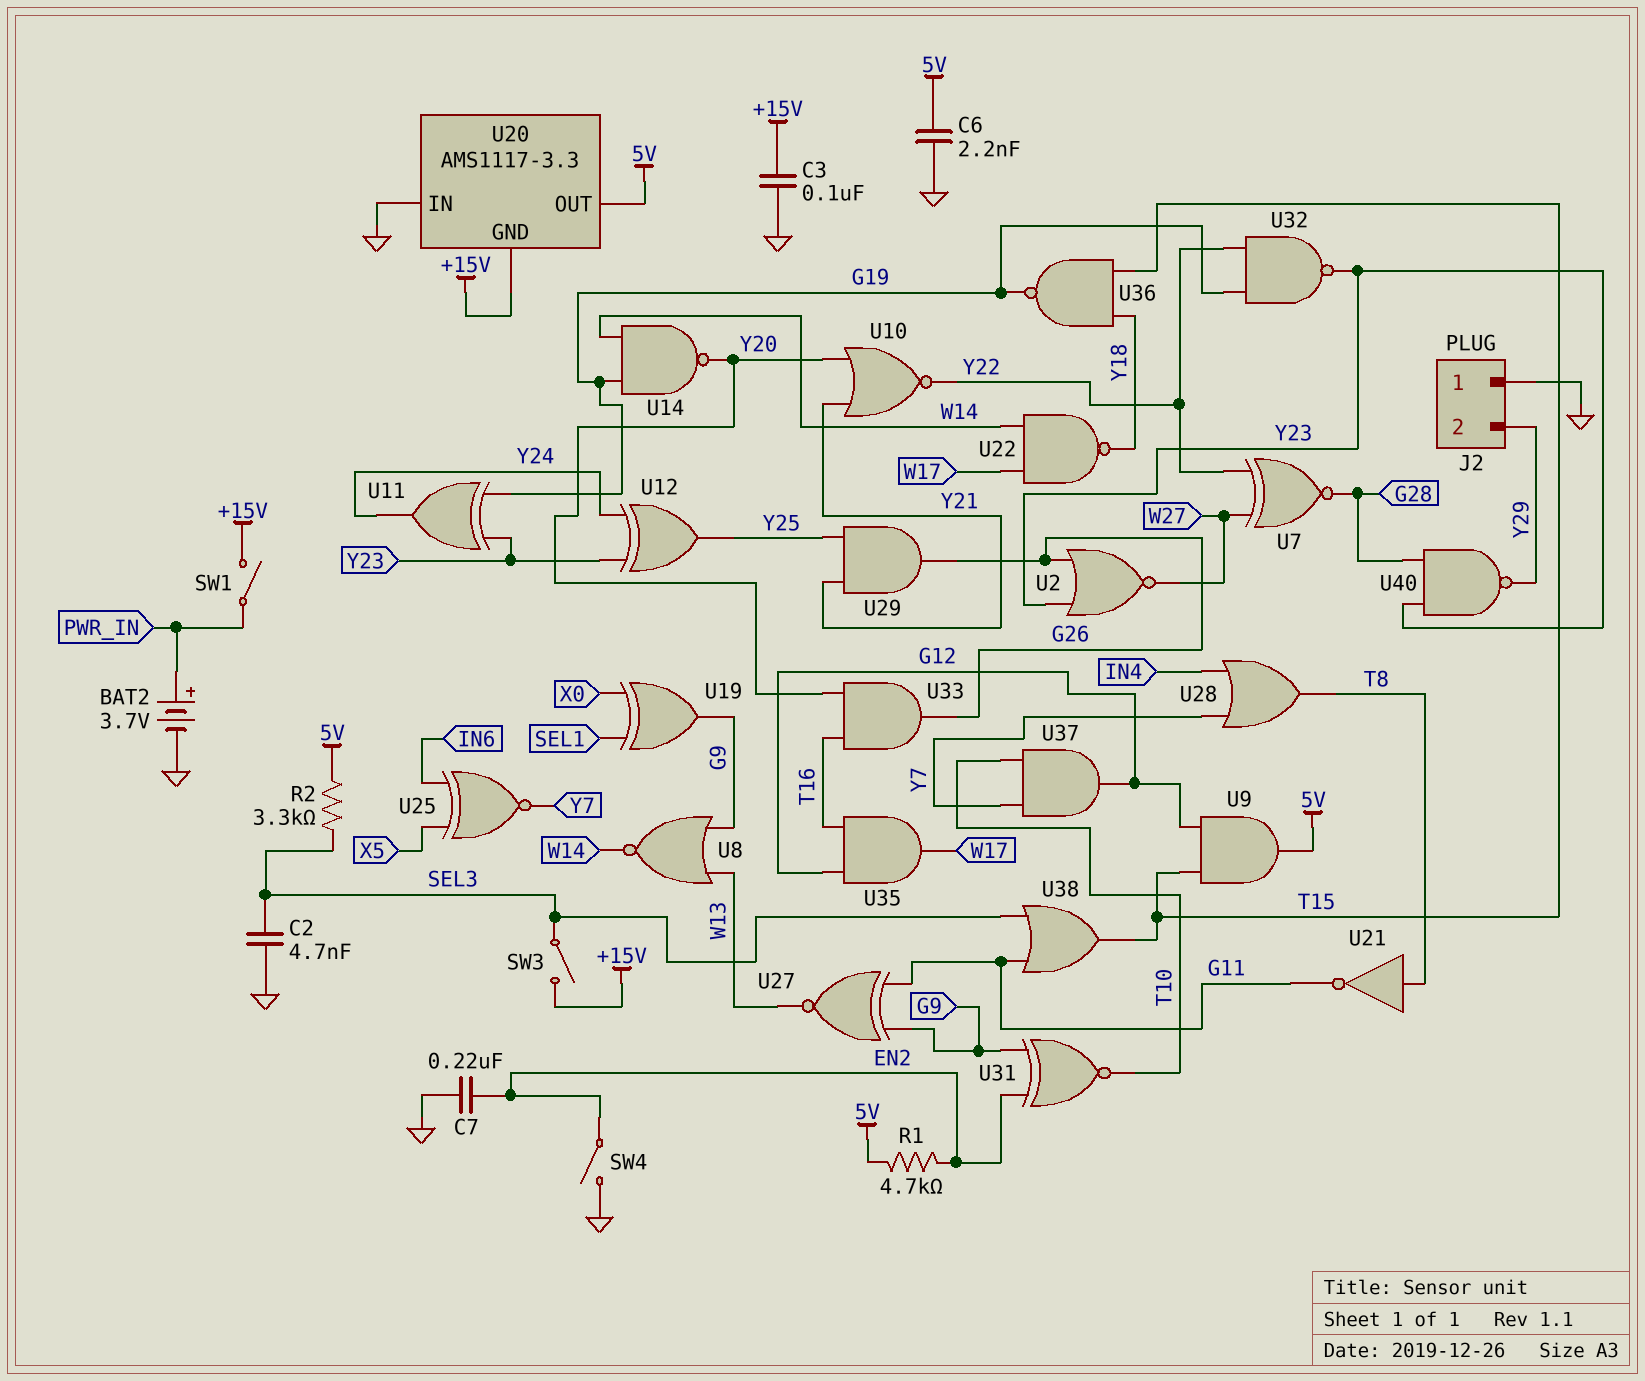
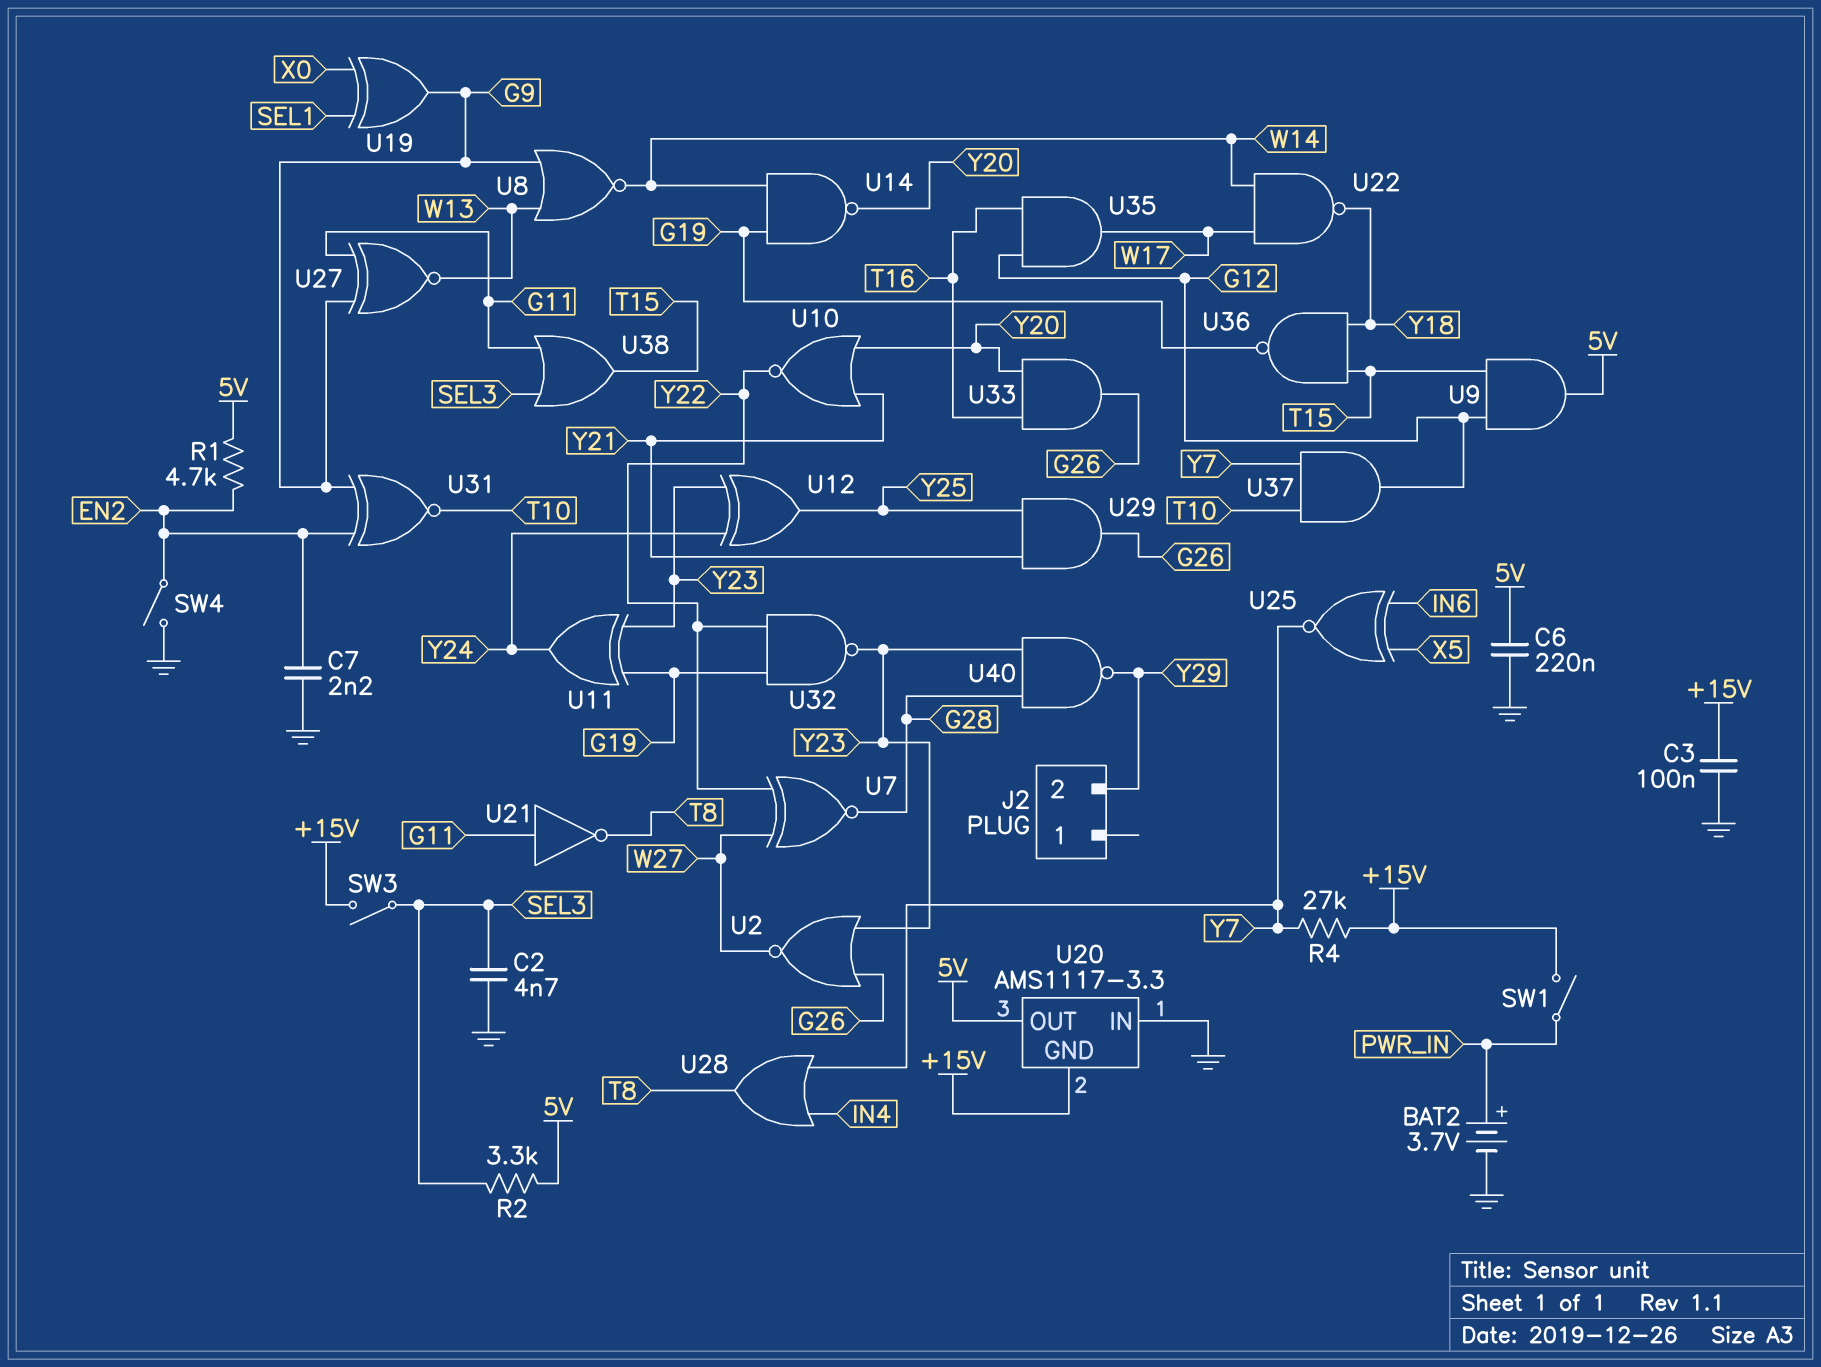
C6: 2.2nF (5V, GND) -> 220nF (5V, GND)
C7: 220nF (EN2, GND) -> 2.2nF (EN2, GND)
J2 pin 1: GND -> none
R4: none -> 27k (+15V, Y7)
U21: NOT (in T8, out G11) -> NOT (in G11, out T8)

